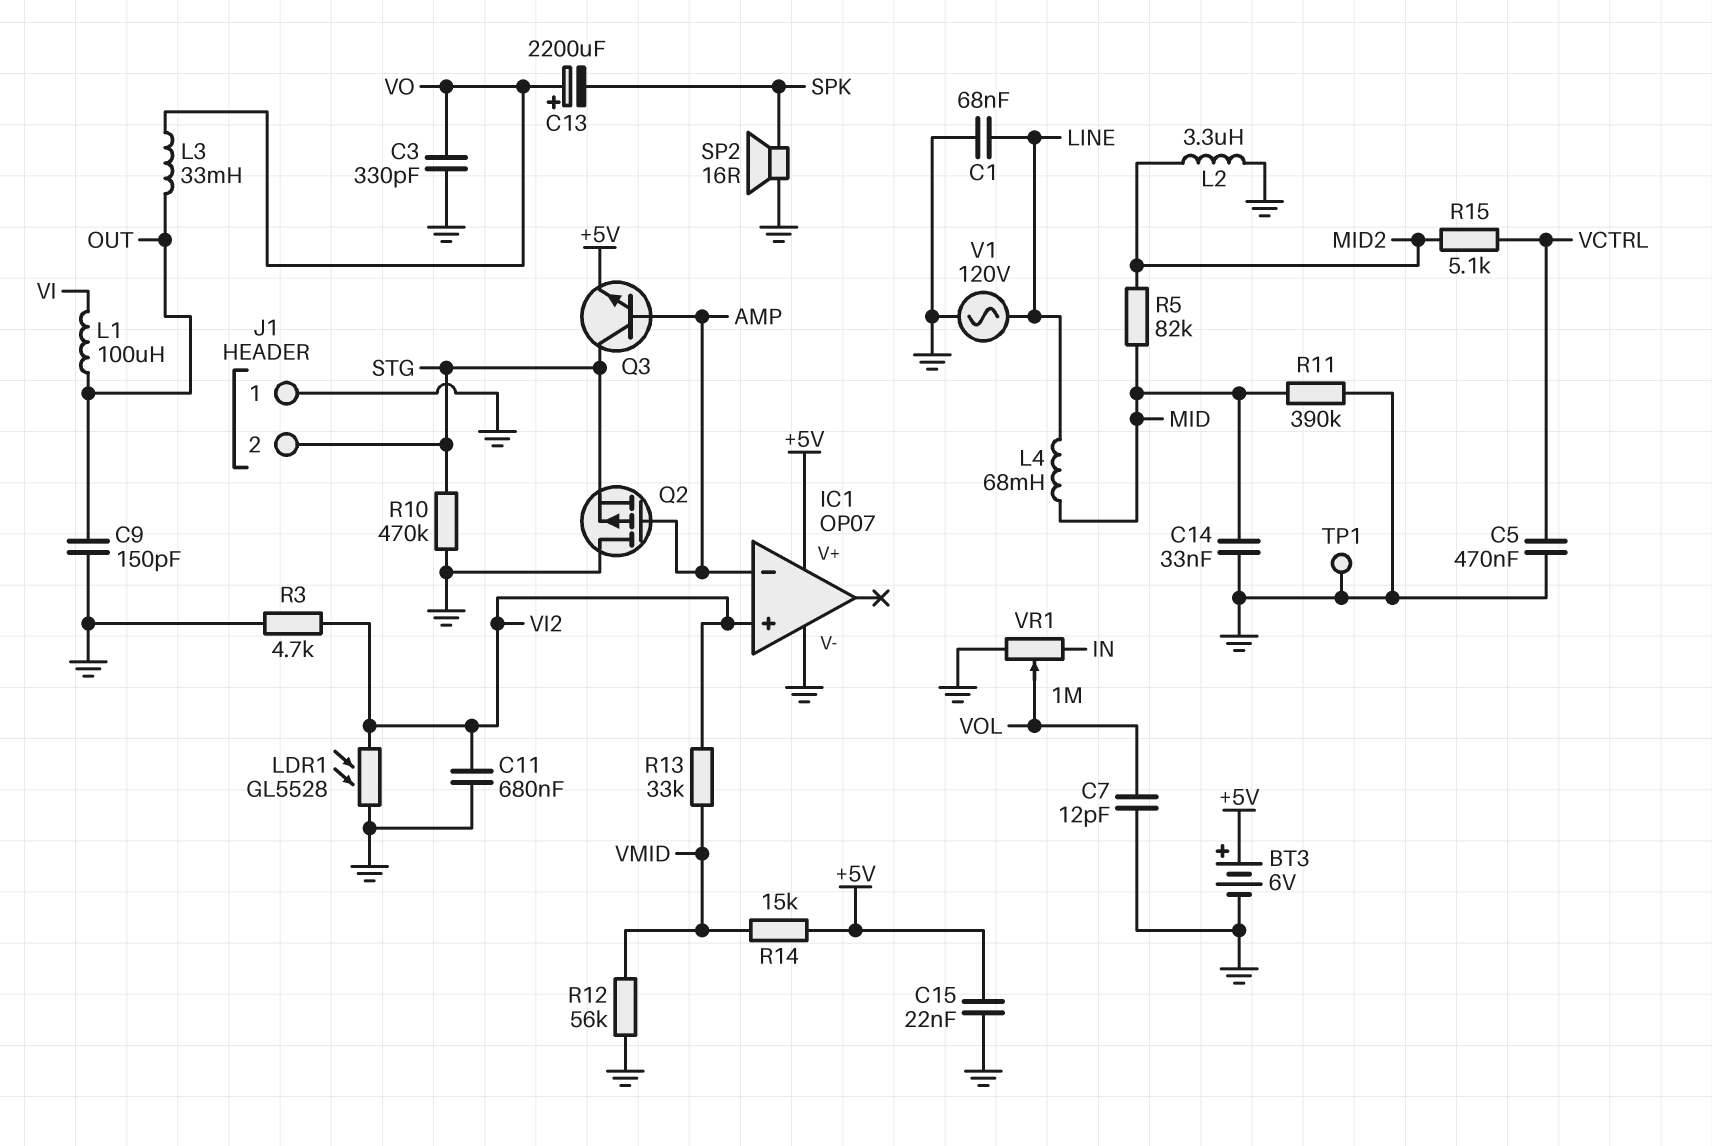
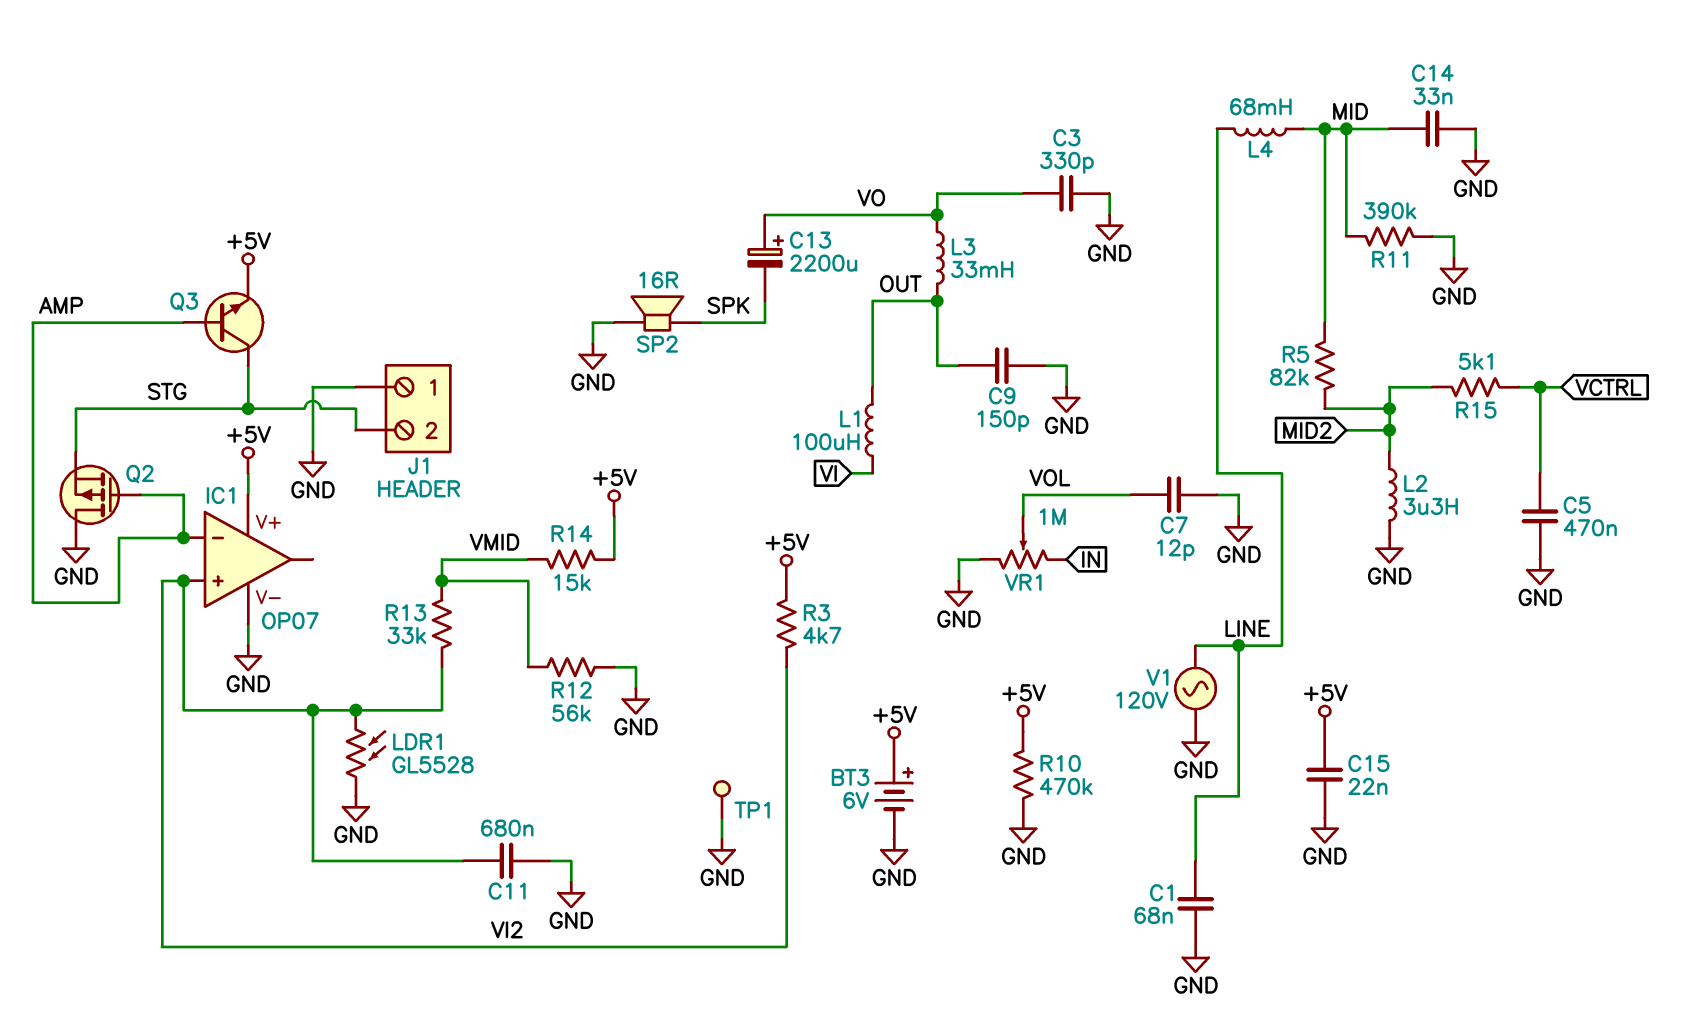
R3: 4.7k (GND, VI2) -> 4.7k (+5V, VI2)
R10: 470k (GND, STG) -> 470k (+5V, GND)

